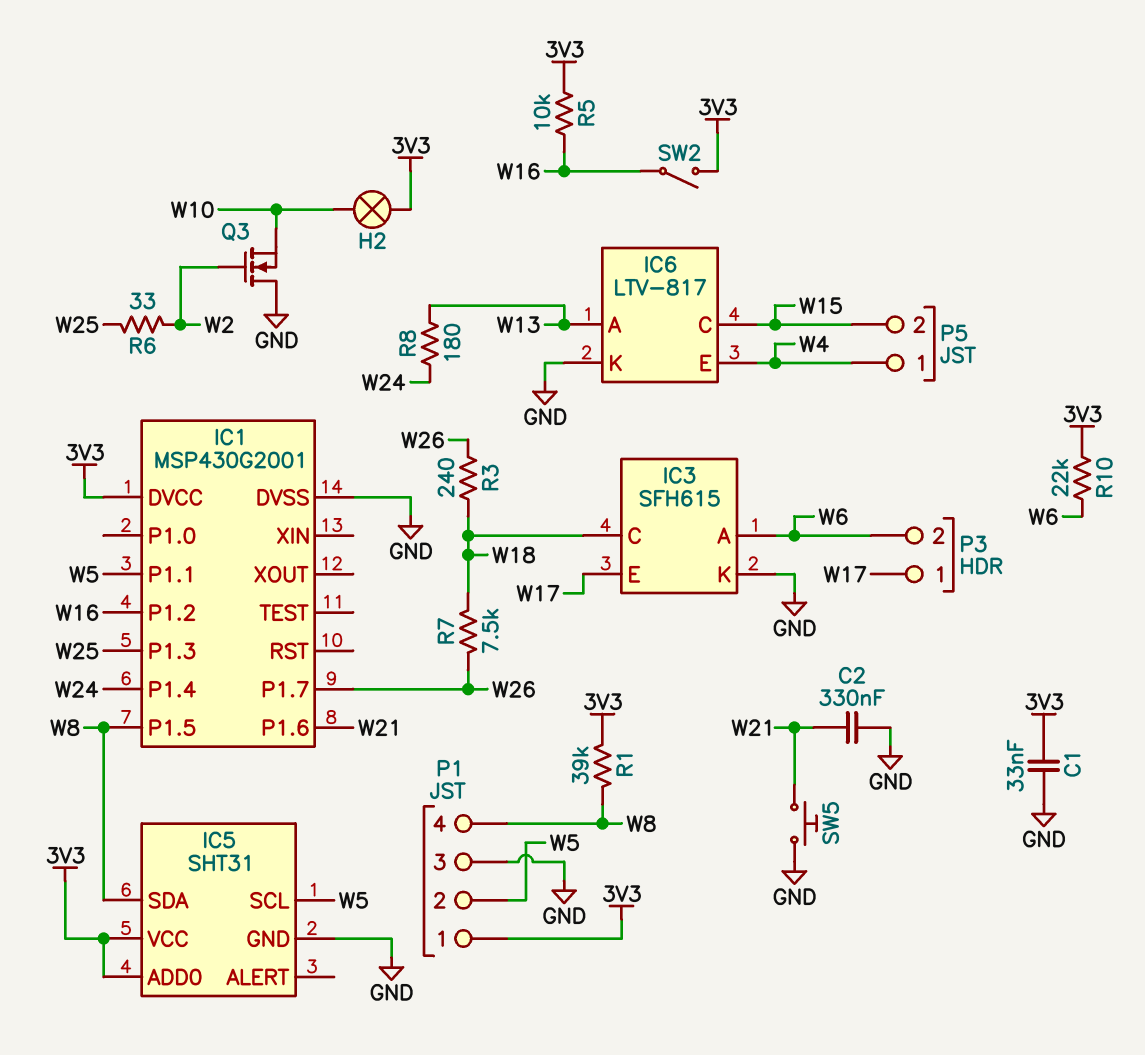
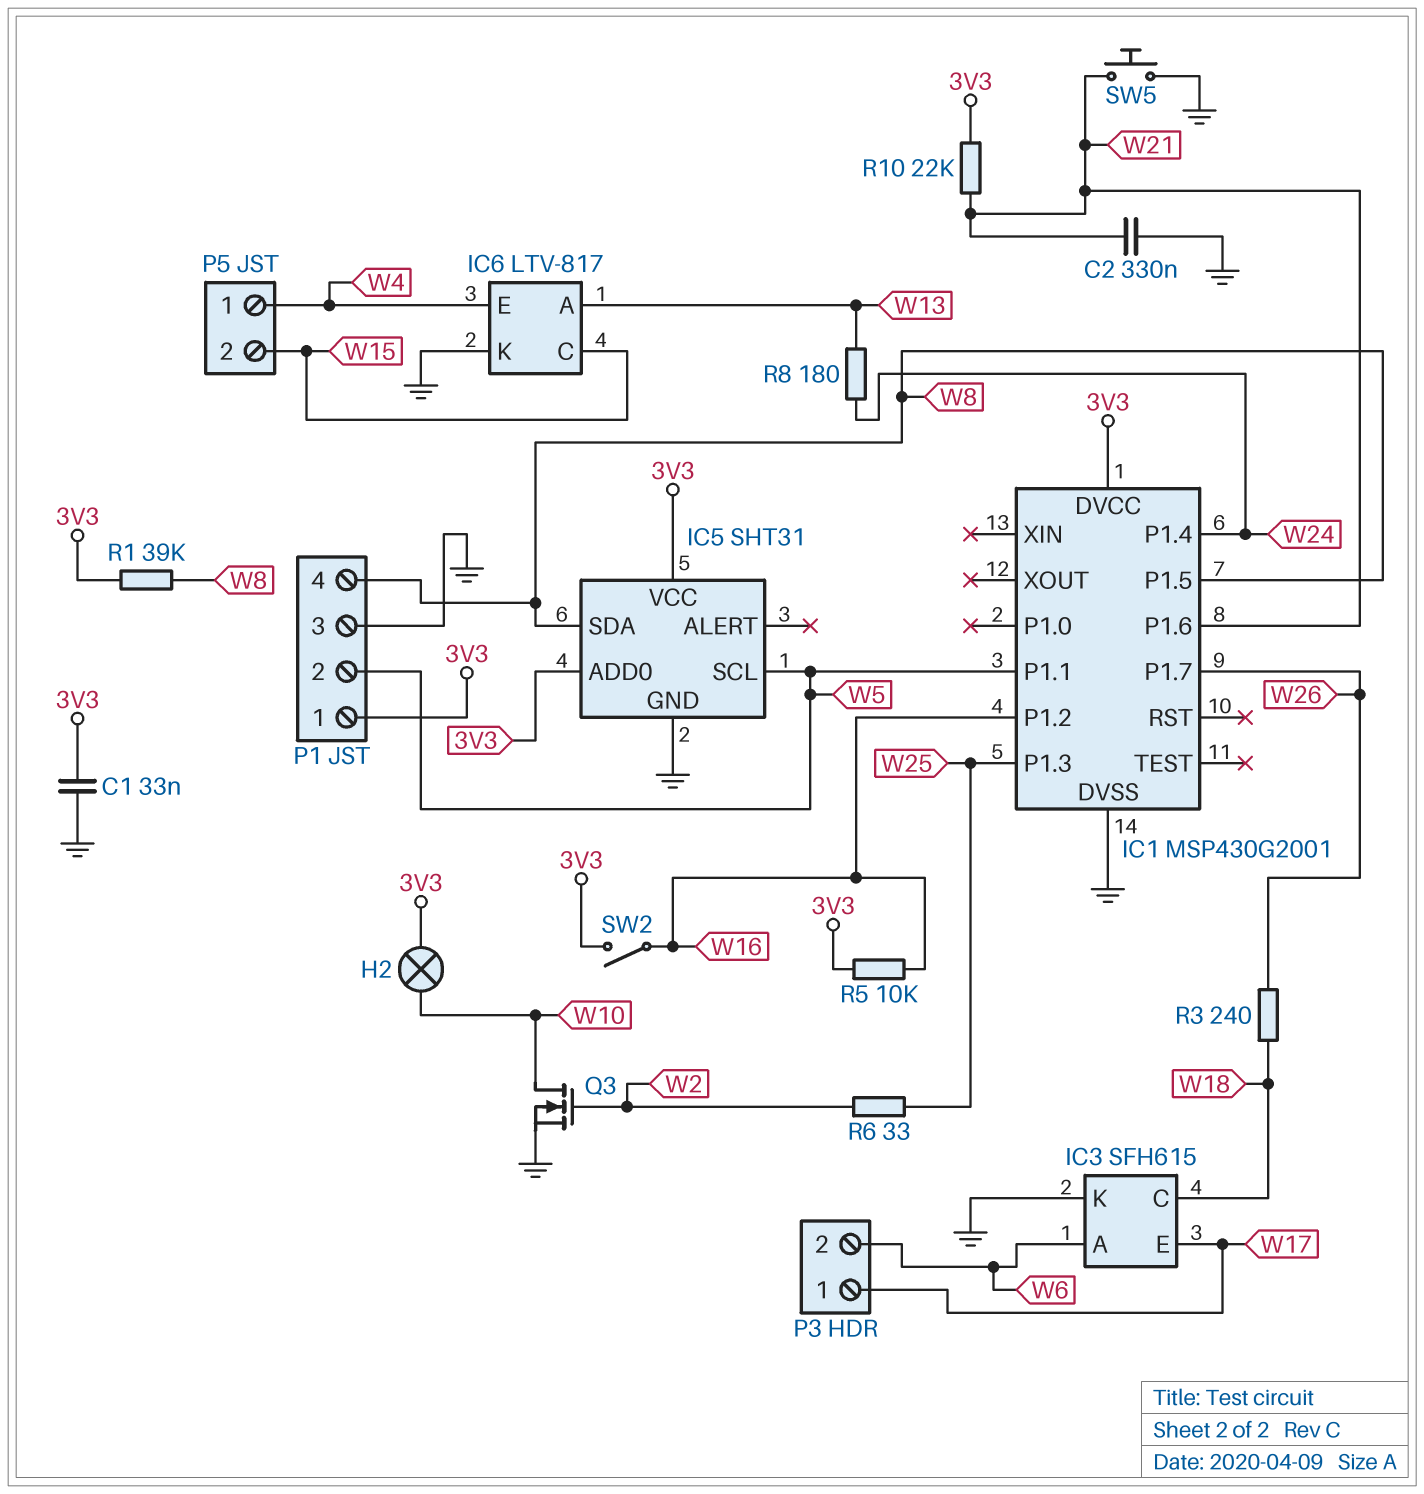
Q3: NMOS (G W2, D GND, S W10) -> NMOS (G W2, D W10, S GND)
R7: 7.5k (W18, W26) -> none
R10: 22k (3V3, W6) -> 22k (3V3, W21)

